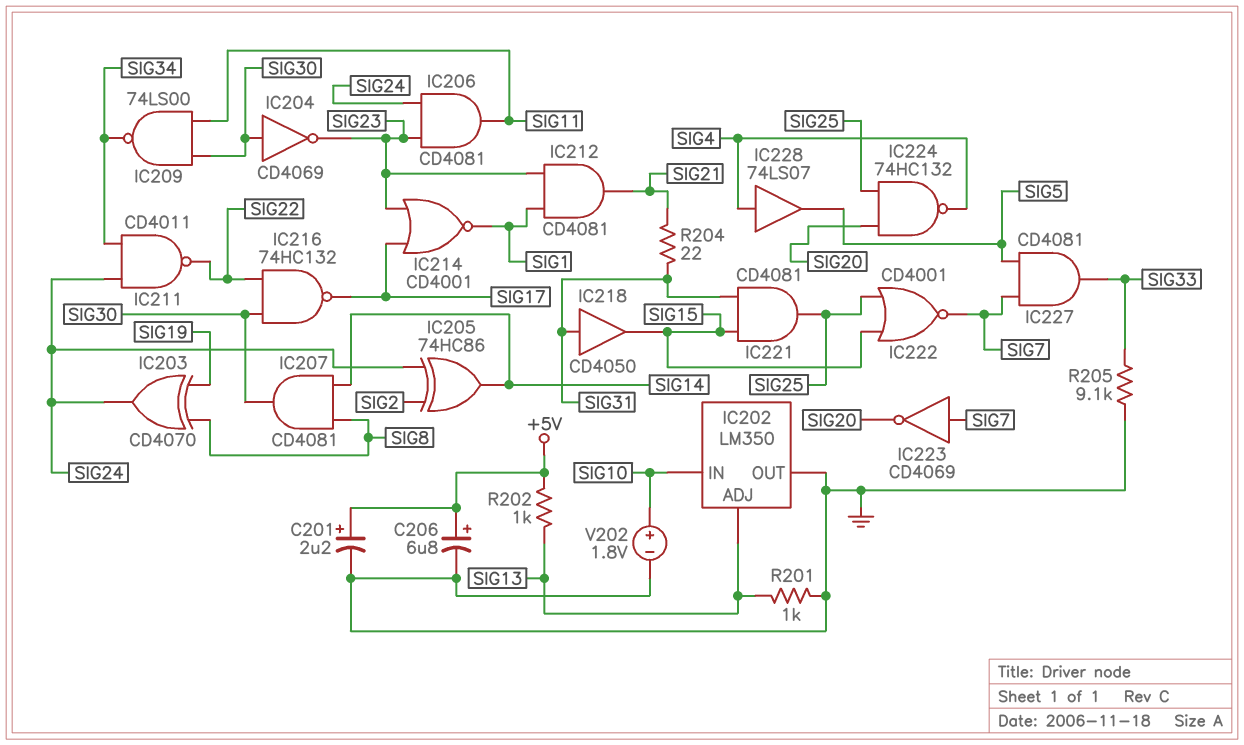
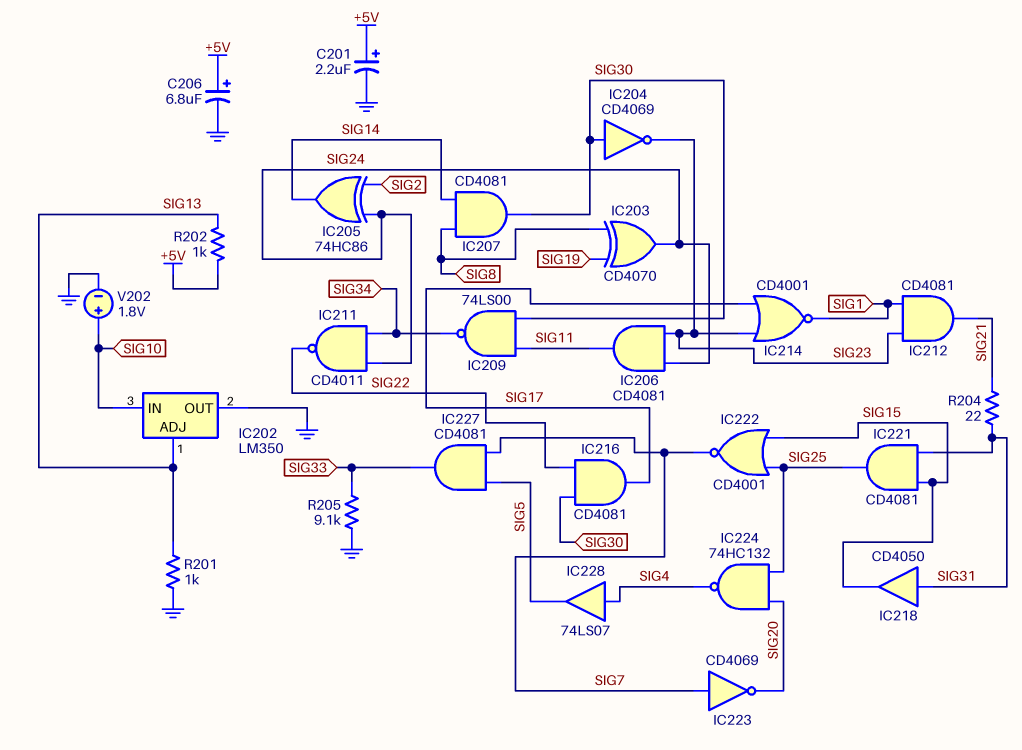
IC216: NAND 74HC132 (in SIG22, in SIG30, out SIG17) -> AND CD4081 (in SIG22, in SIG30, out SIG17)

